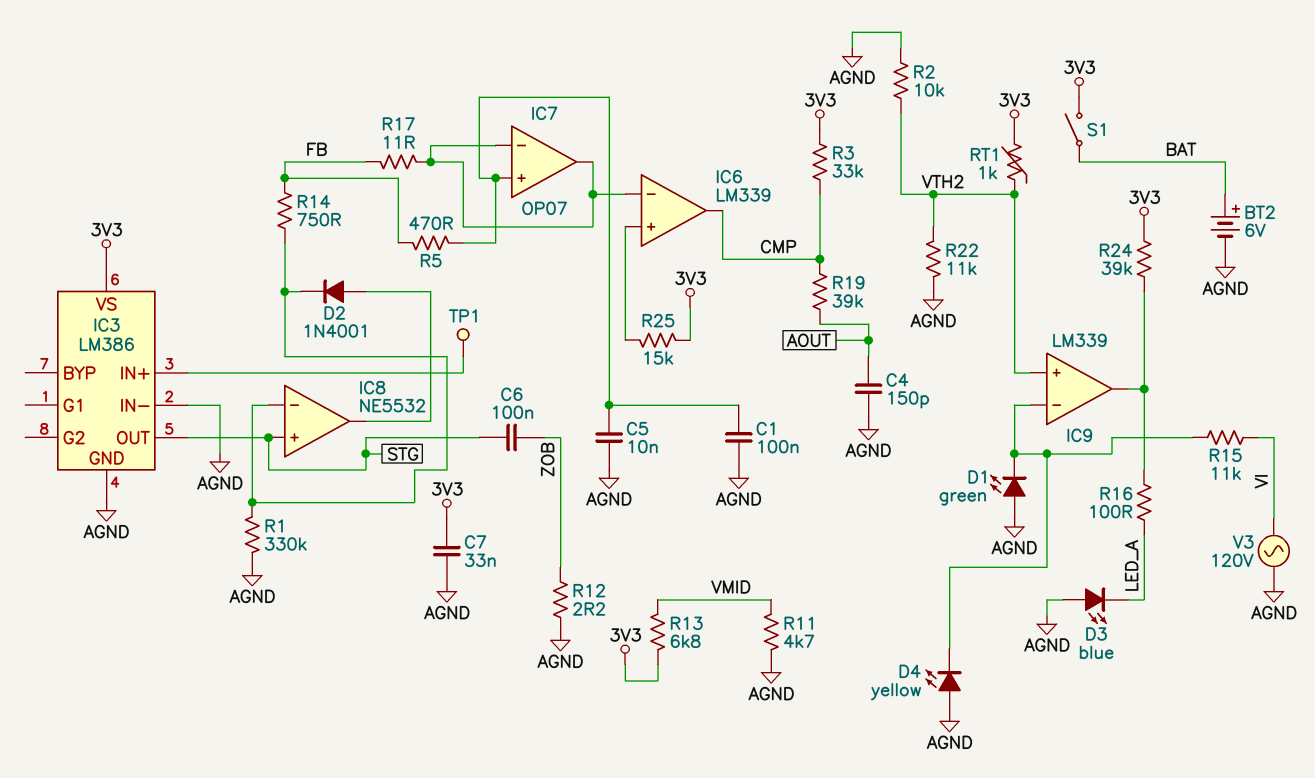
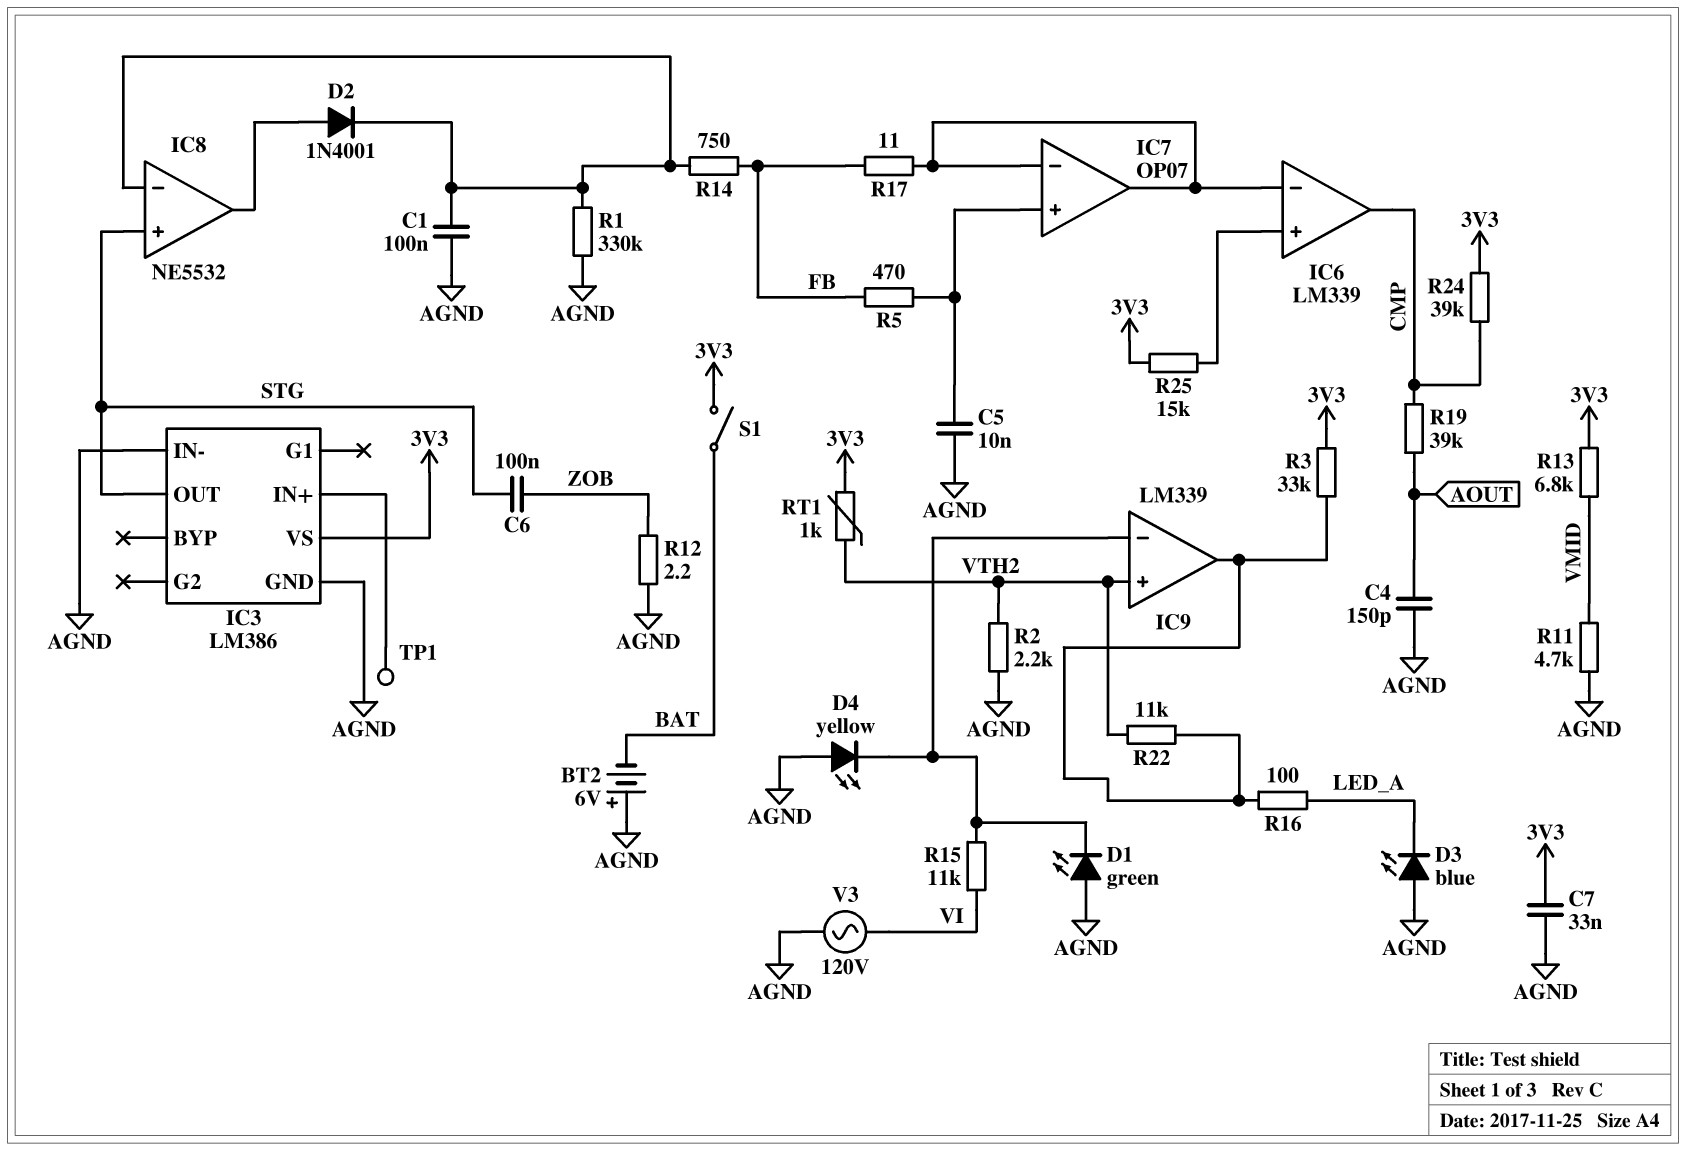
BT2: 6V (plus BAT, minus AGND) -> 6V (plus AGND, minus BAT)
C1: 100nF (AGND, IC7/in+) -> 100nF (AGND, IC8/in-)
R2: 10k (AGND, VTH2) -> 2.2k (AGND, VTH2)
R3: 33k (3V3, CMP) -> 33k (3V3, IC9/out)
R22: 11k (AGND, VTH2) -> 11k (IC9/out, VTH2)
R24: 39k (3V3, IC9/out) -> 39k (3V3, CMP)

